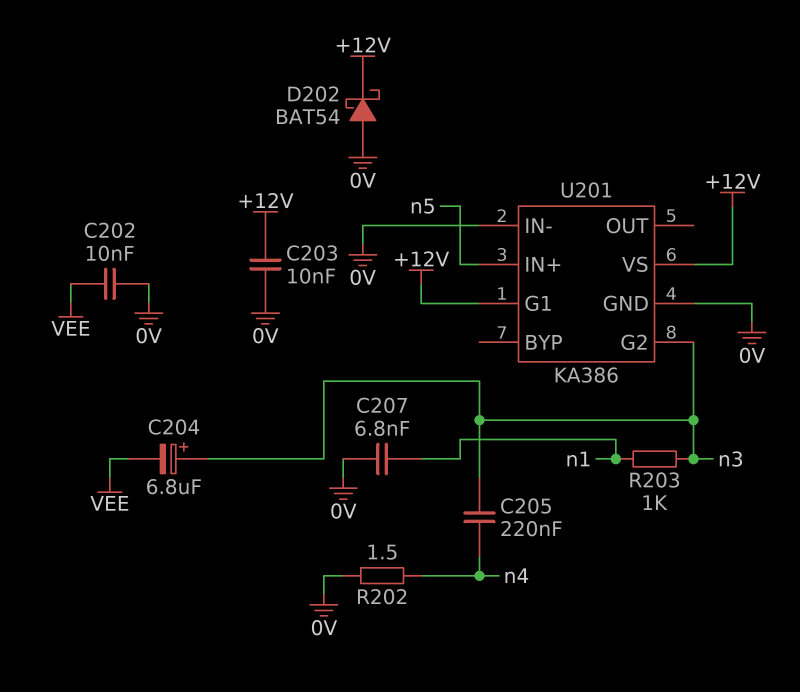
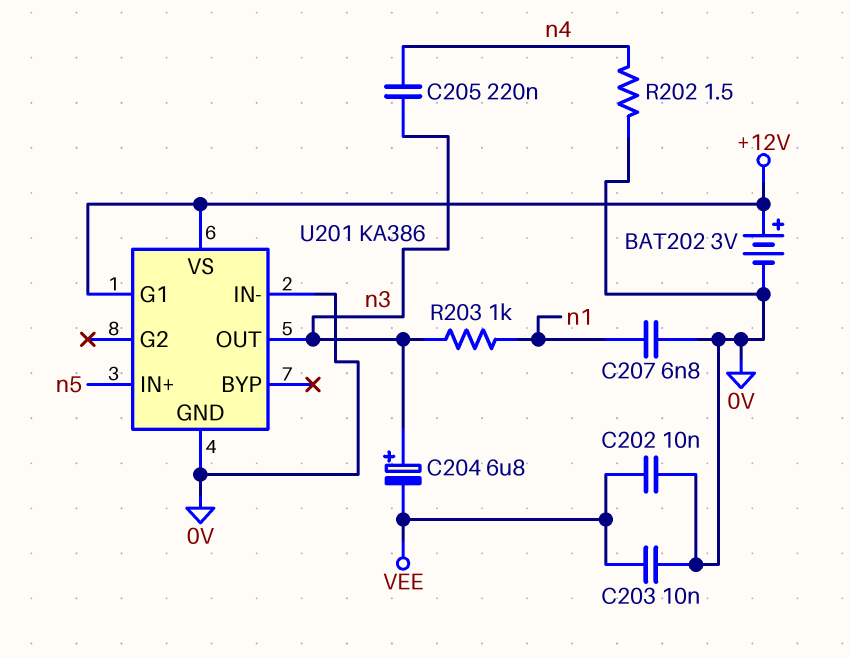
BAT202: none -> 3V (plus +12V, minus 0V)
C203: 10nF (+12V, 0V) -> 10nF (0V, VEE)
D202: schottky BAT54 (A 0V, K +12V) -> none
U201 pin G2: n3 -> none
U201 pin OUT: none -> n3

